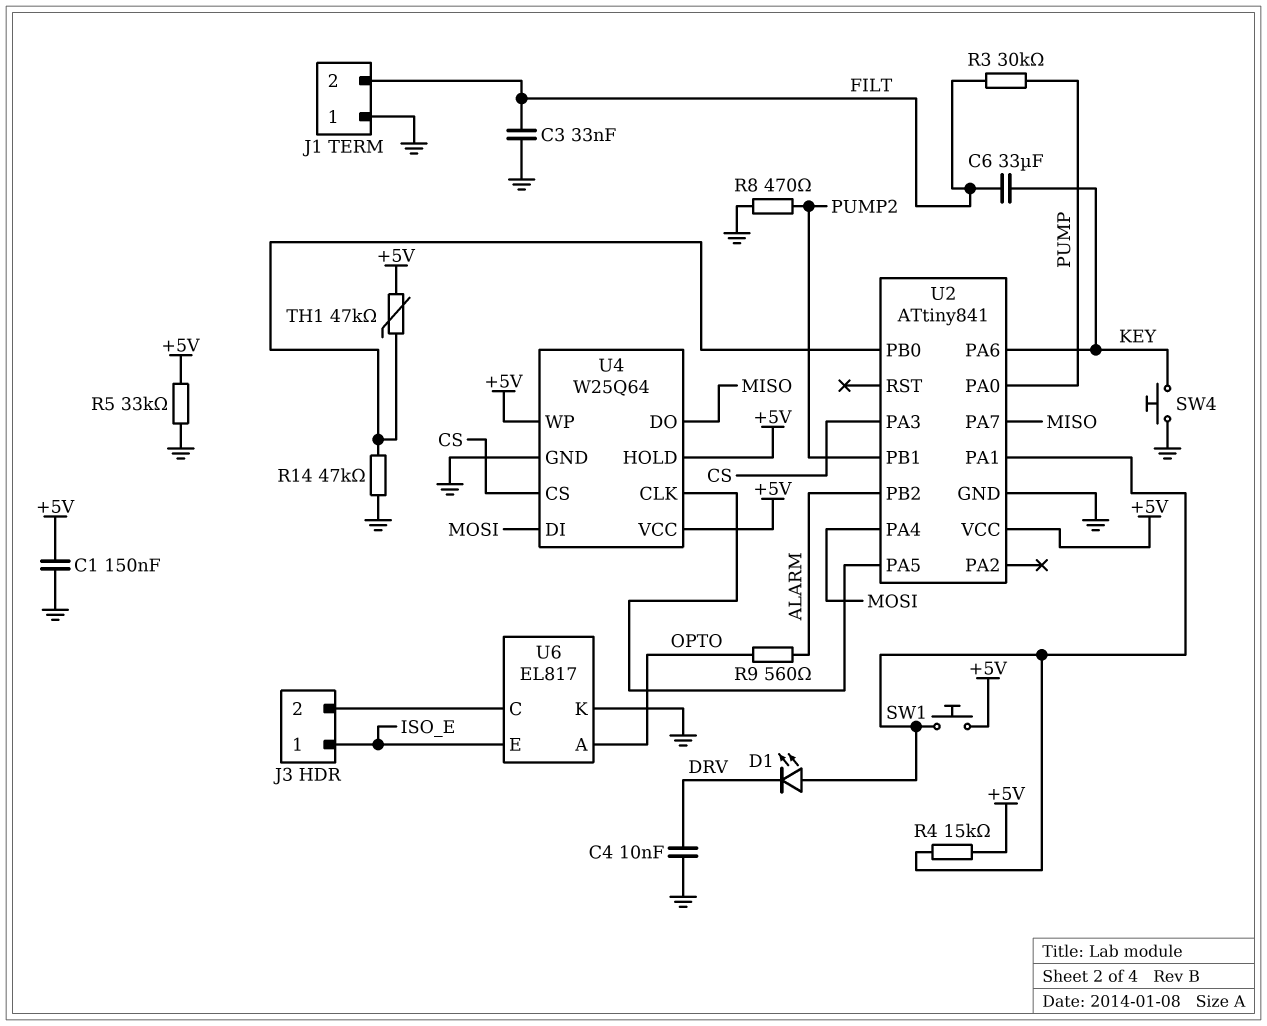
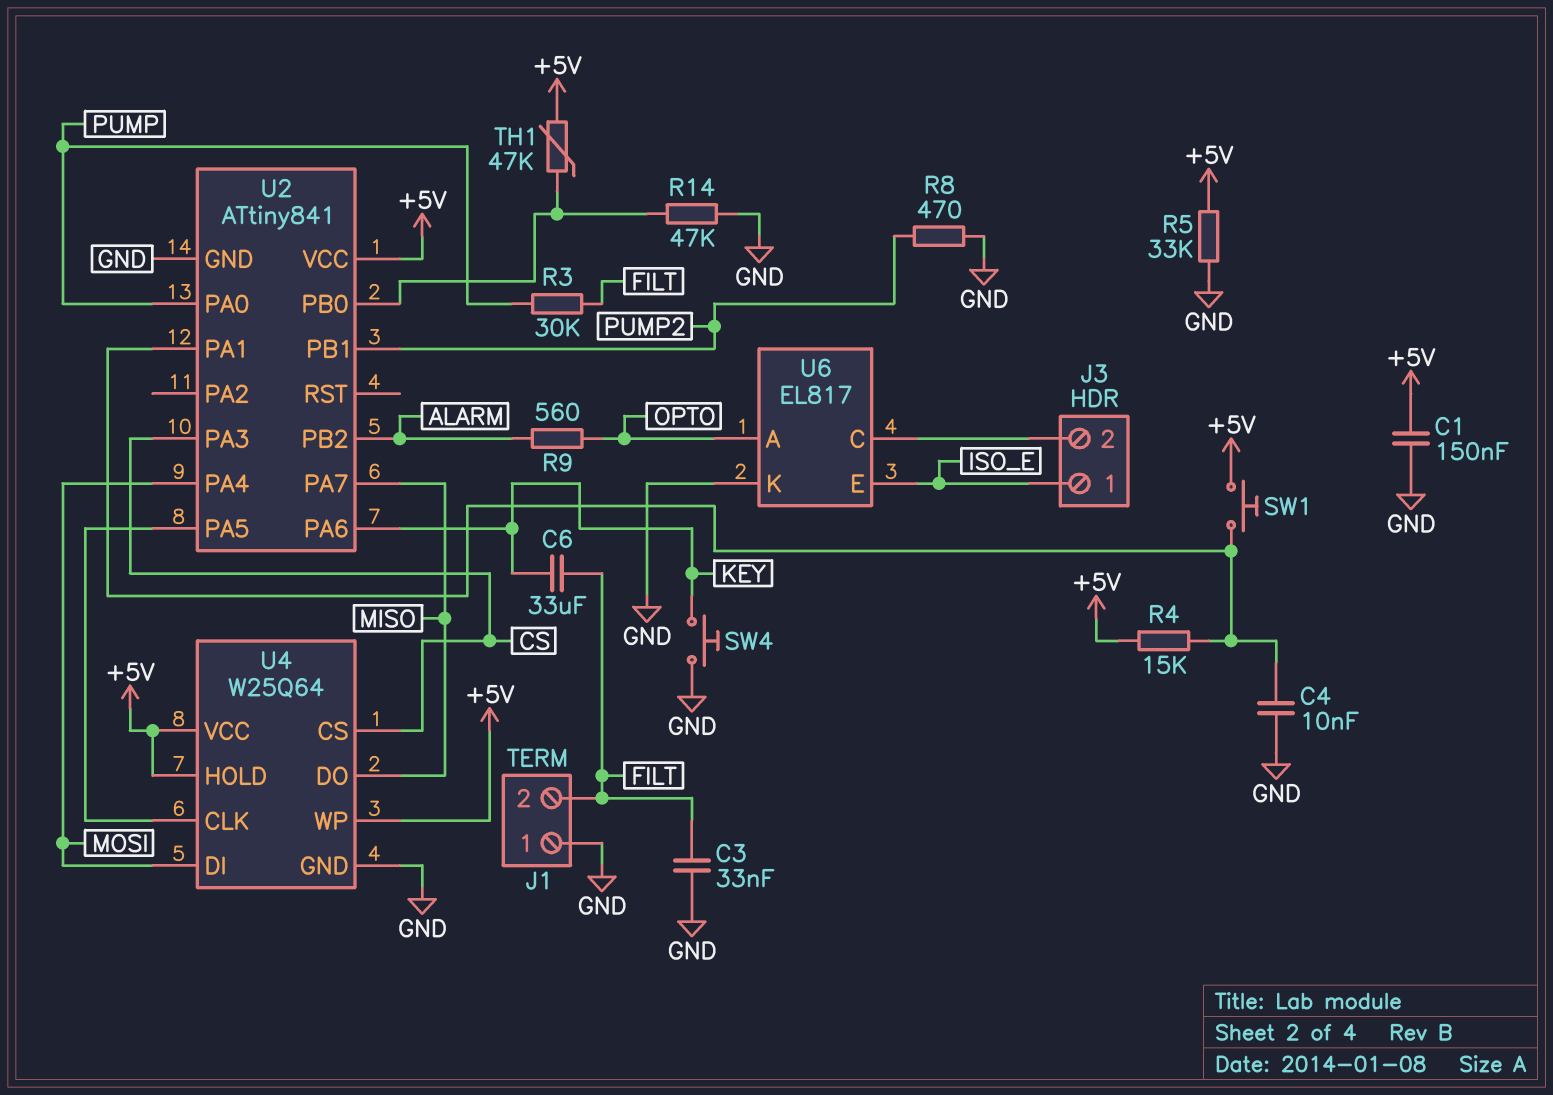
C4: 10nF (DRV, GND) -> 10nF (GND, U2/PA1)
D1: LED (A U2/PA1, K DRV) -> none

